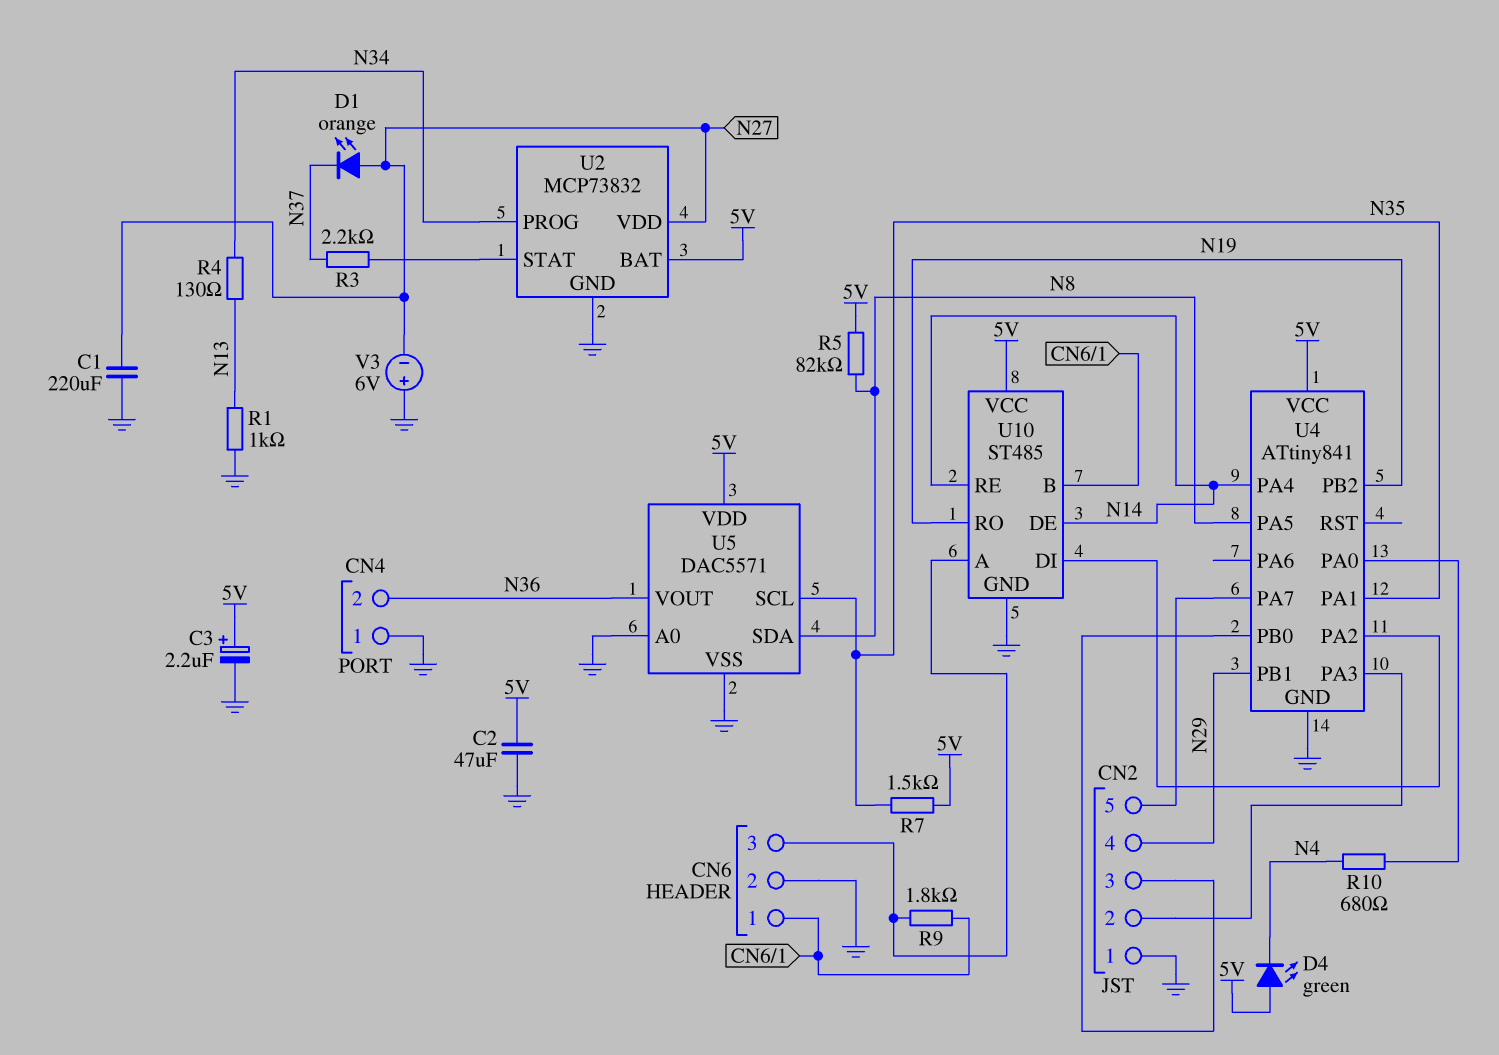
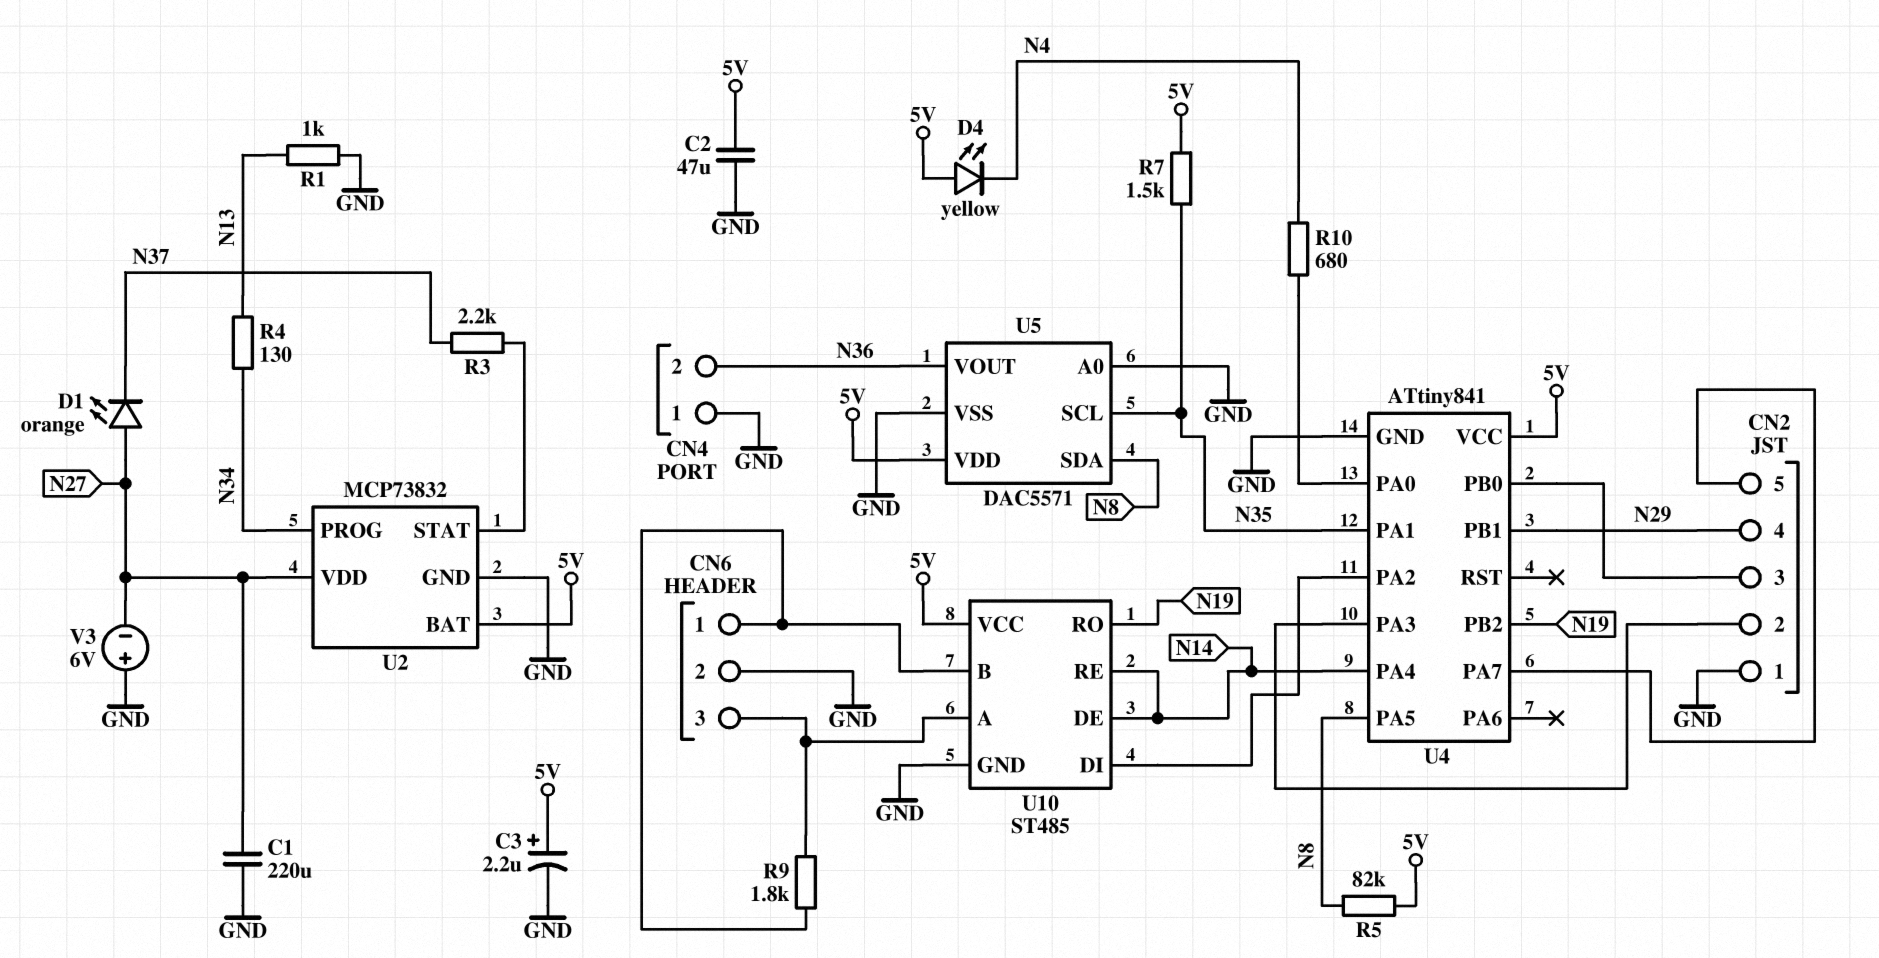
D4: LED green (A 5V, K N4) -> LED yellow (A 5V, K N4)

